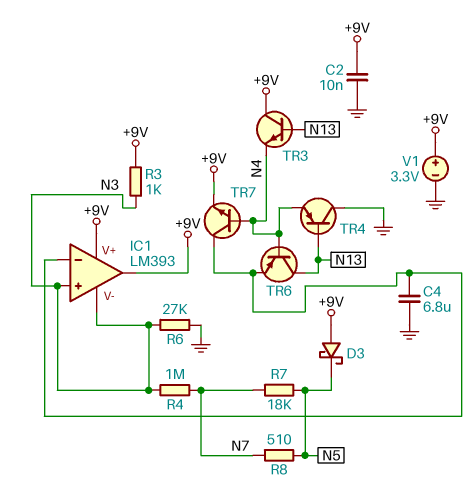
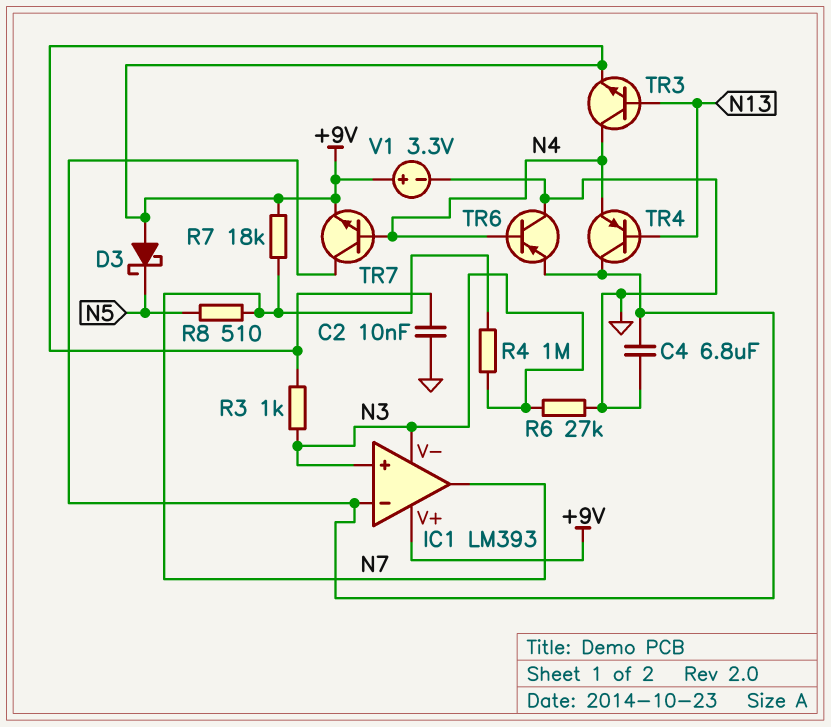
IC1 pin out: +9V -> N7
R7: 18k (N5, N7) -> 18k (+9V, N7)
TR3: NPN (B N13, C +9V, E N4) -> NPN (B N13, C N4, E +9V)
TR4: PNP (B N13, C GND, E N4) -> PNP (B N13, C IC1/in-, E N4)
TR6: PNP (B N4, C N13, E IC1/in-) -> PNP (B N4, C GND, E IC1/in-)

